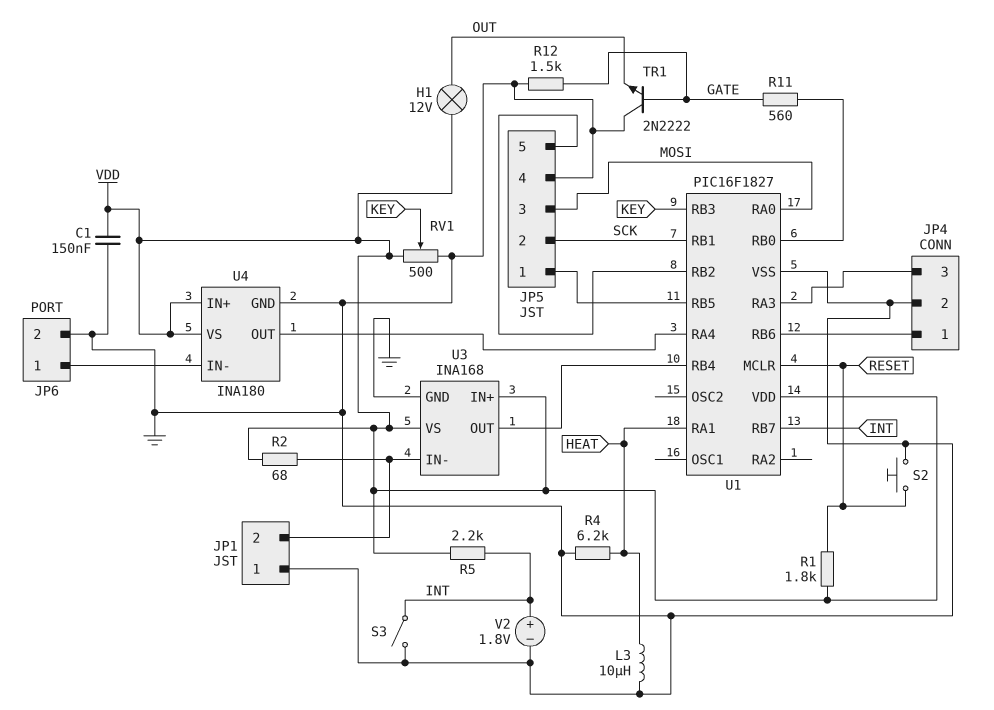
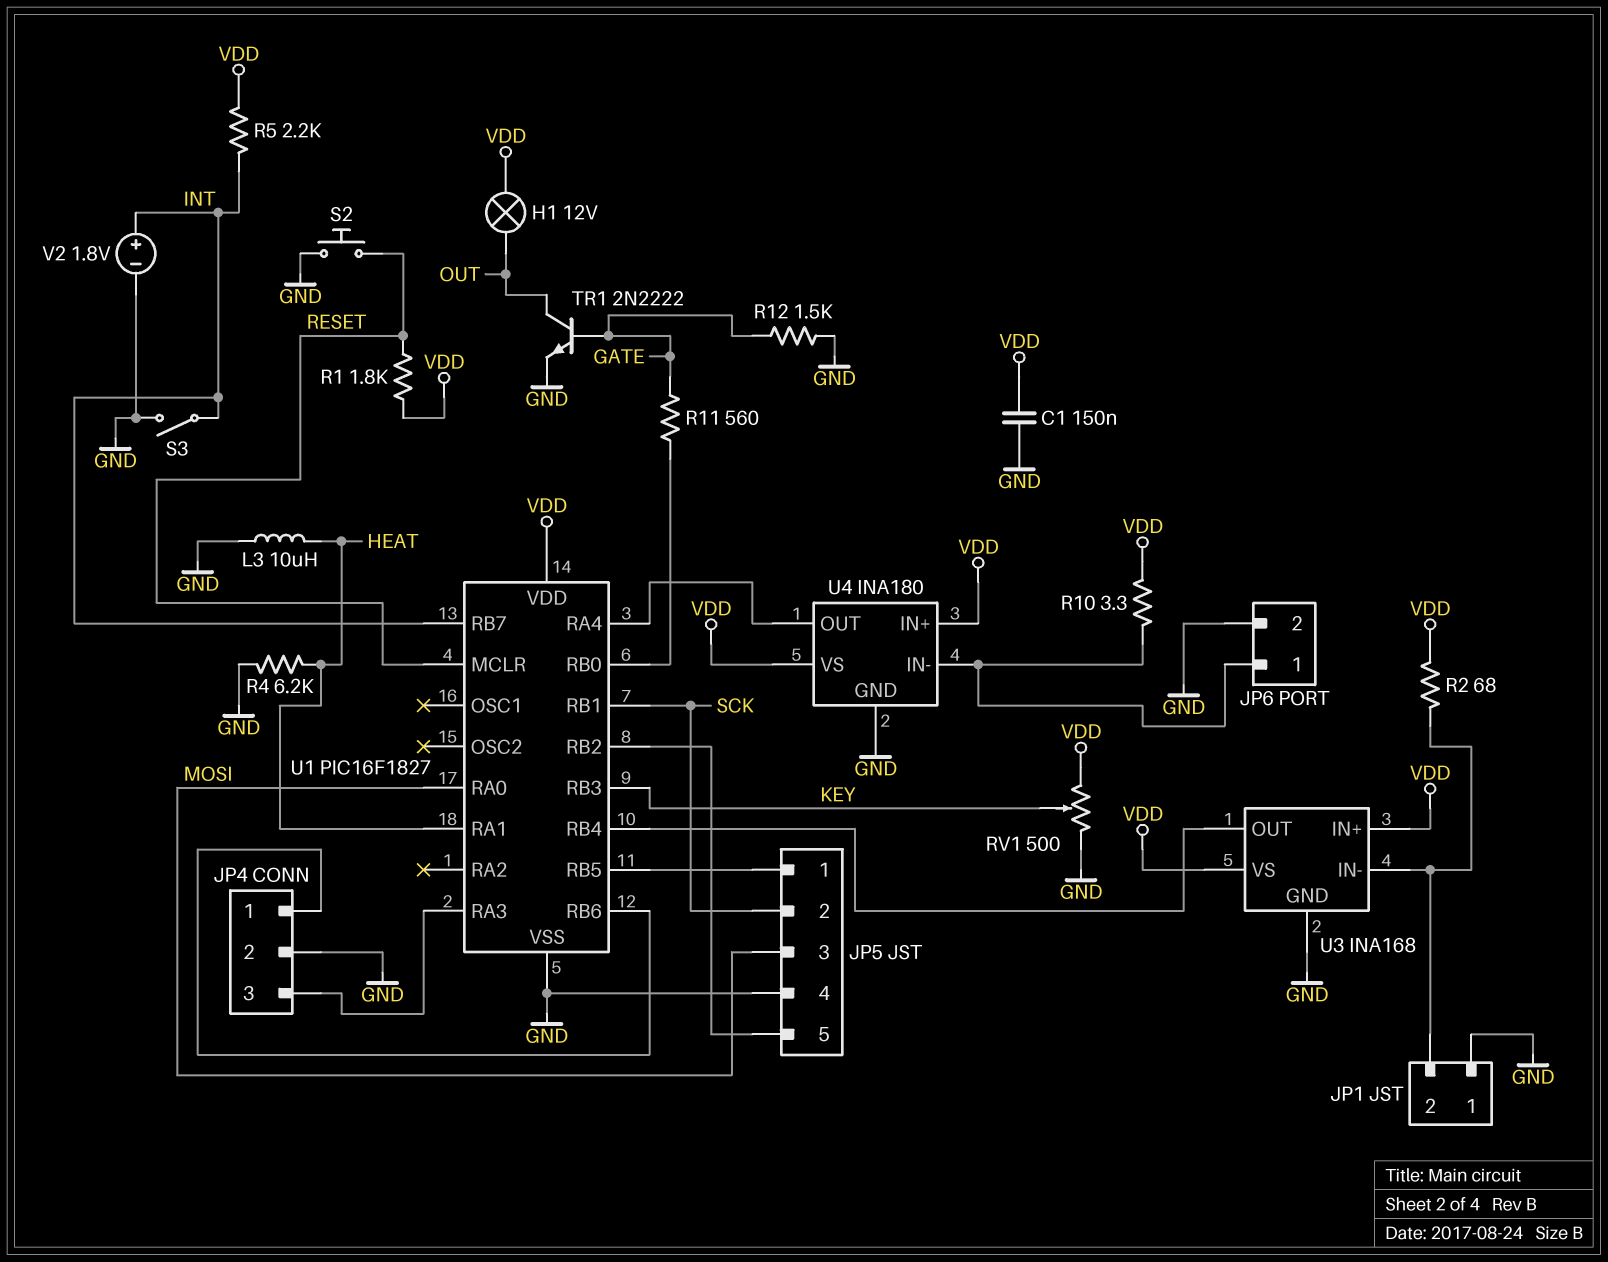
R10: none -> 3.3 (JP6/1, VDD)
TR1: NPN 2N2222 (B GATE, C GND, E OUT) -> NPN 2N2222 (B GATE, C OUT, E GND)

